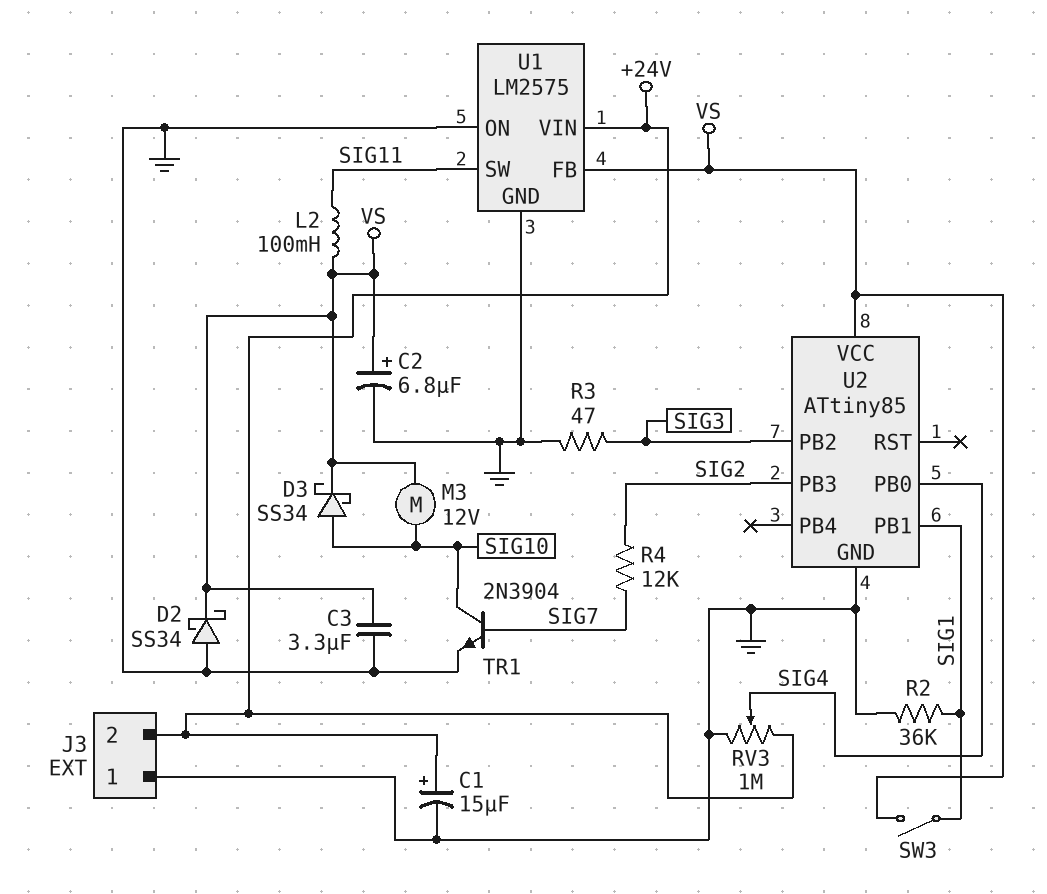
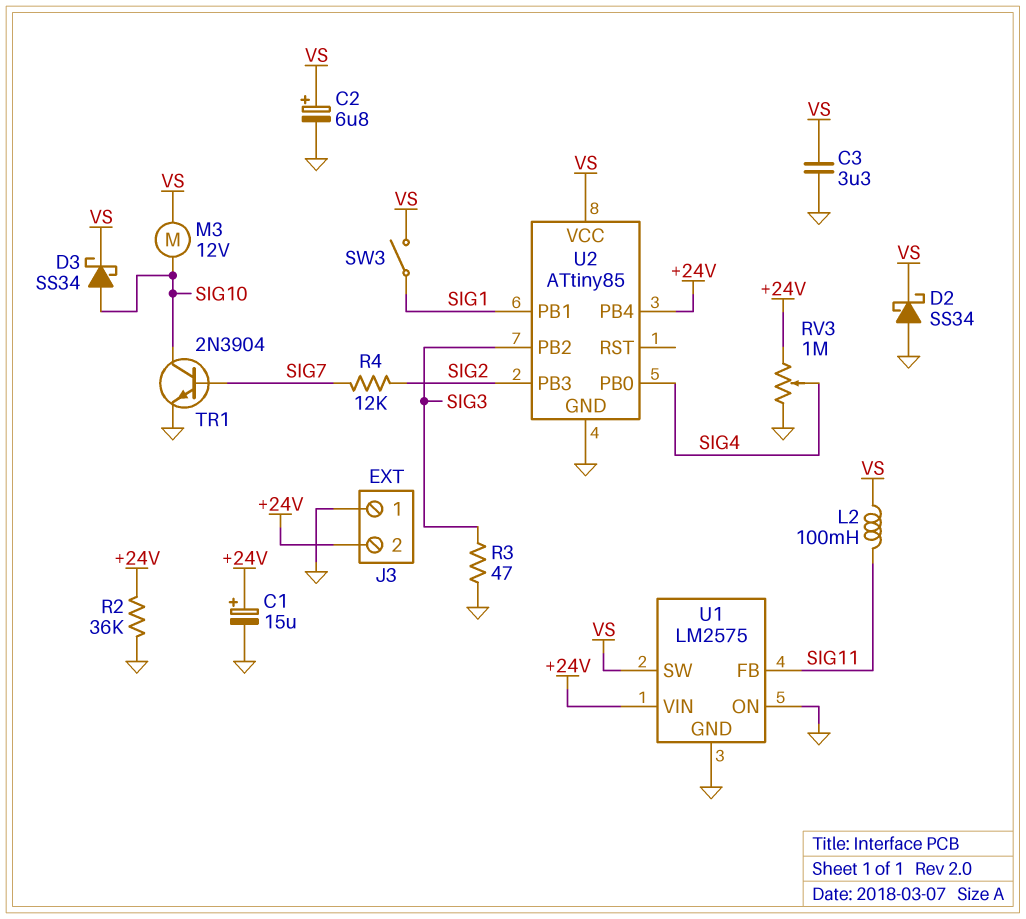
R2: 36k (GND, SIG1) -> 36k (+24V, GND)
U1 pin FB: VS -> SIG11
U1 pin SW: SIG11 -> VS
U2 pin PB4: none -> +24V

